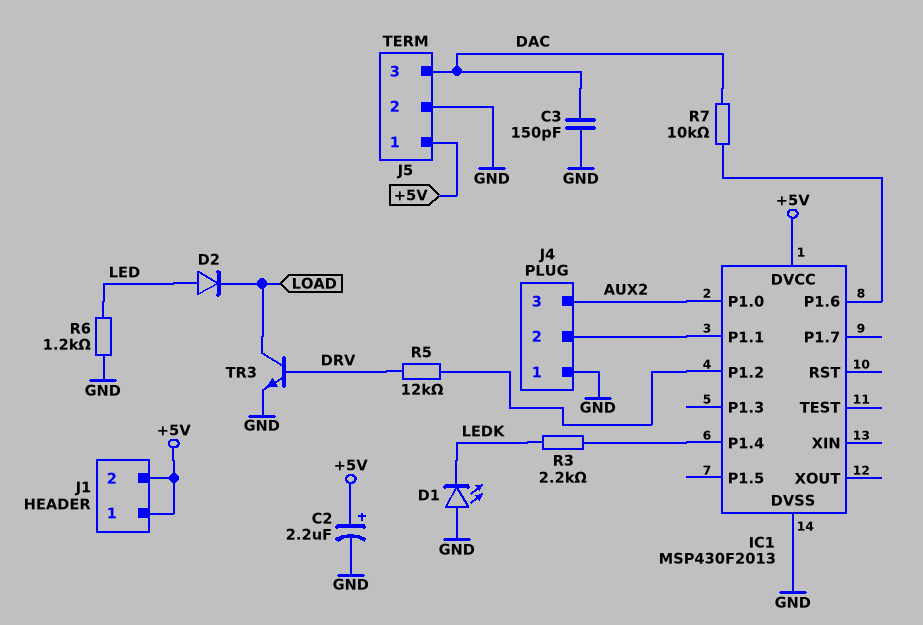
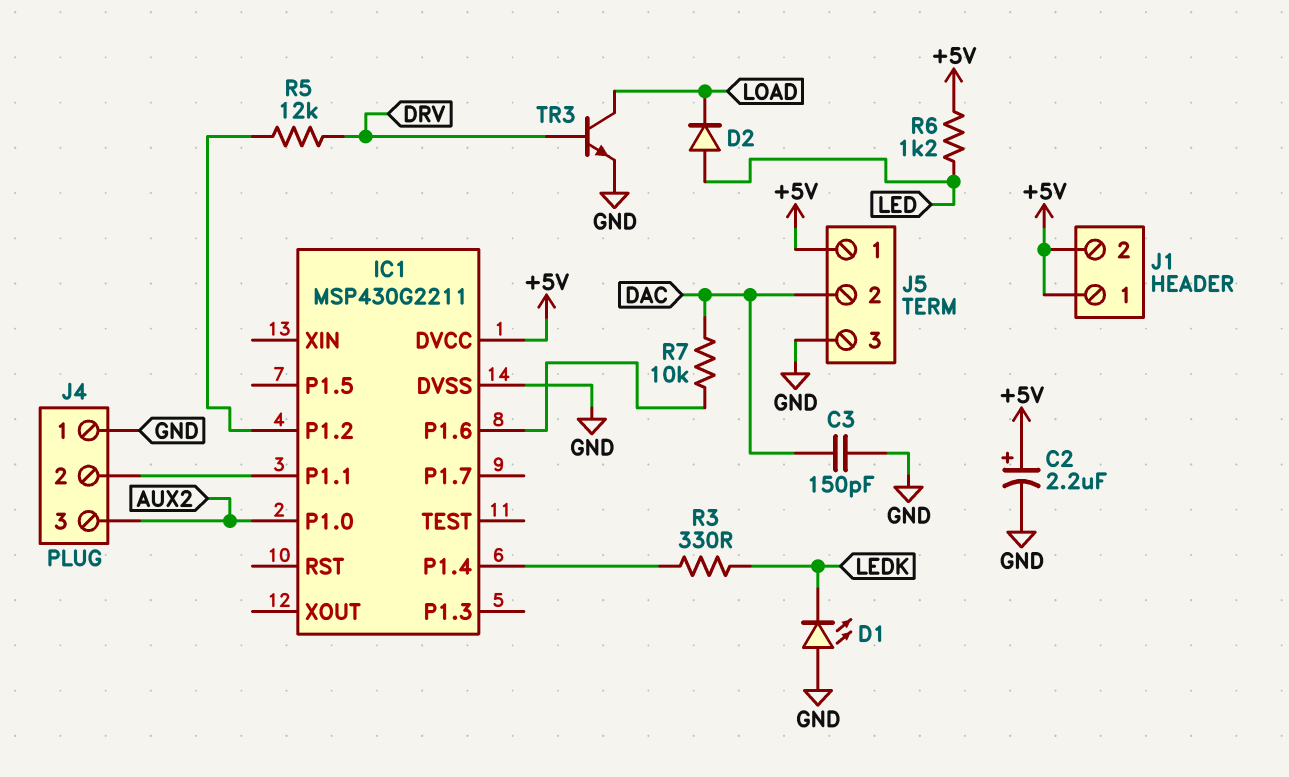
IC1: MSP430F2013 -> MSP430G2211
J5 pin 2: GND -> DAC
J5 pin 3: DAC -> GND
R3: 2.2k (IC1/P1.4, LEDK) -> 330 (IC1/P1.4, LEDK)
R6: 1.2k (GND, LED) -> 1.2k (+5V, LED)

